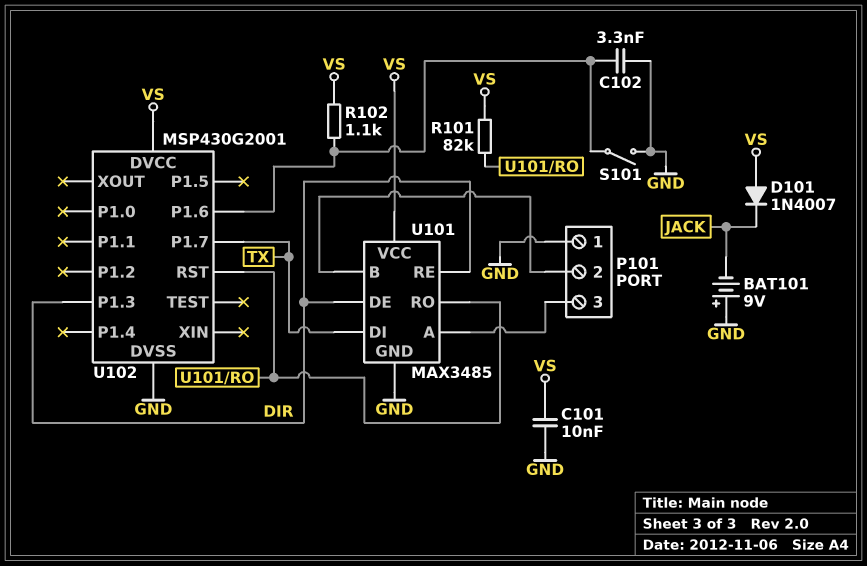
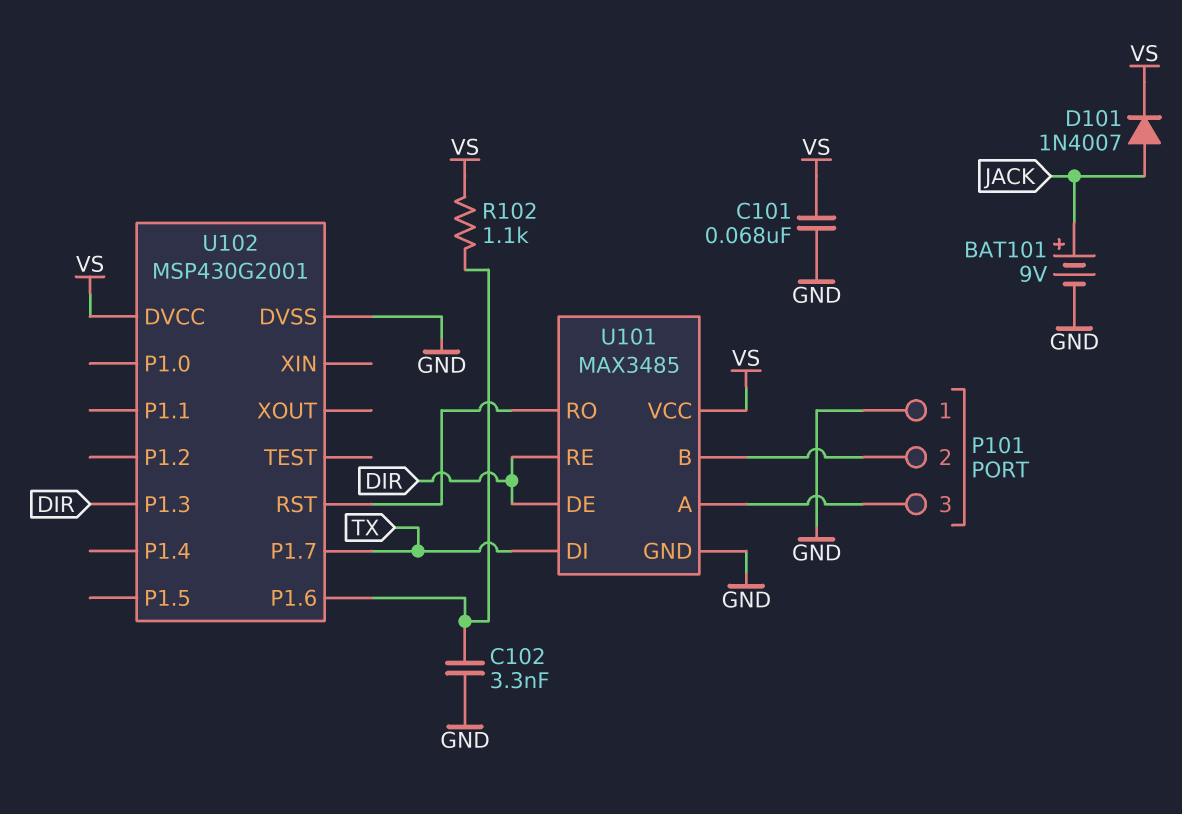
BAT101: 9V (plus GND, minus JACK) -> 9V (plus JACK, minus GND)
C101: 10nF (GND, VS) -> 68nF (GND, VS)
D101: diode 1N4007 (A VS, K JACK) -> diode 1N4007 (A JACK, K VS)
R101: 82k (U101/RO, VS) -> none
S101: switch (GND, U102/P1.6) -> none

